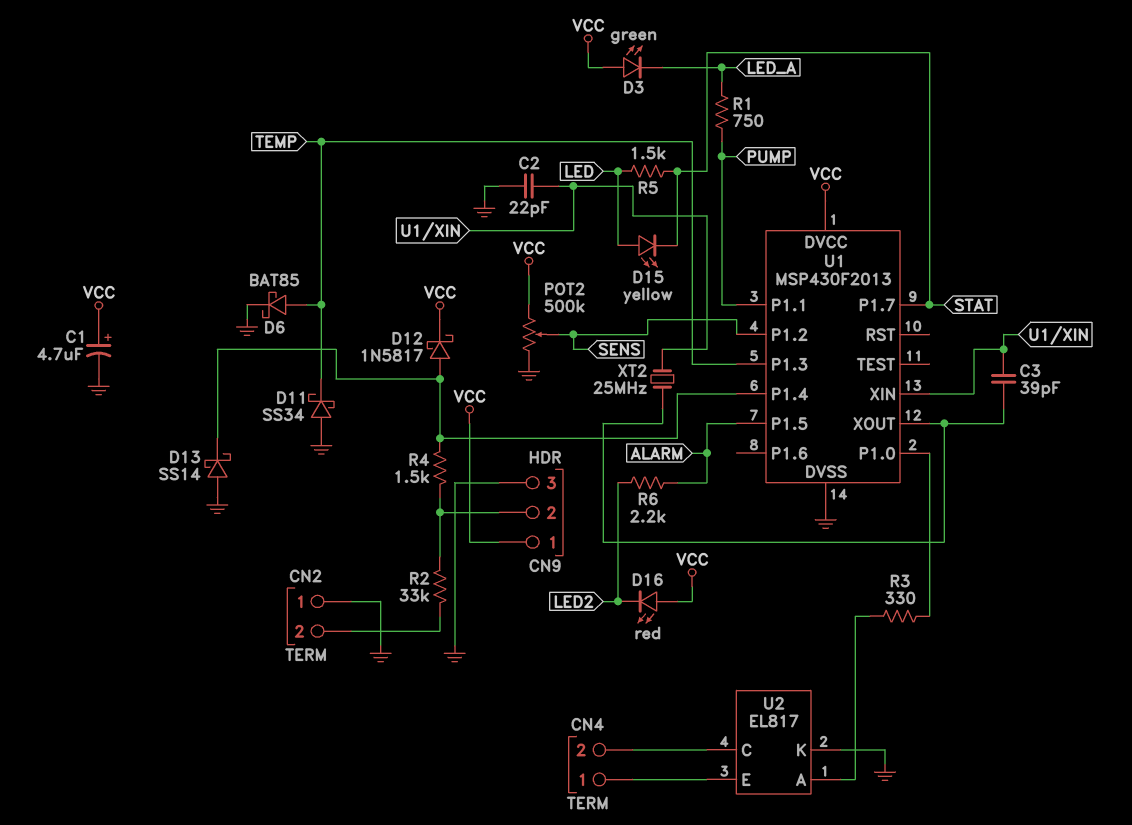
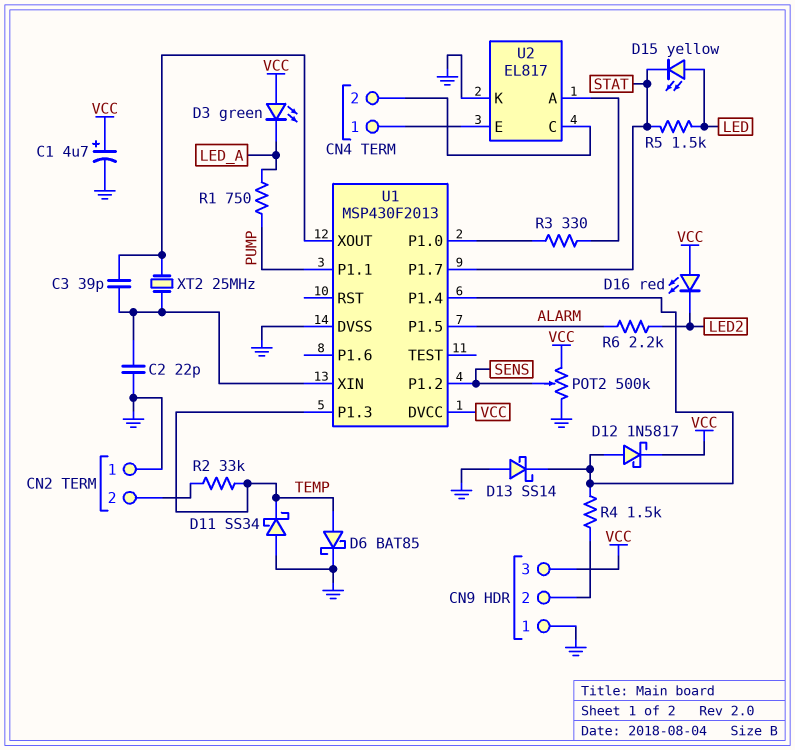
CN9 pin 1: VCC -> GND
CN9 pin 3: GND -> VCC
R2: 33k (CN2/2, CN9/2) -> 33k (CN2/2, TEMP)

